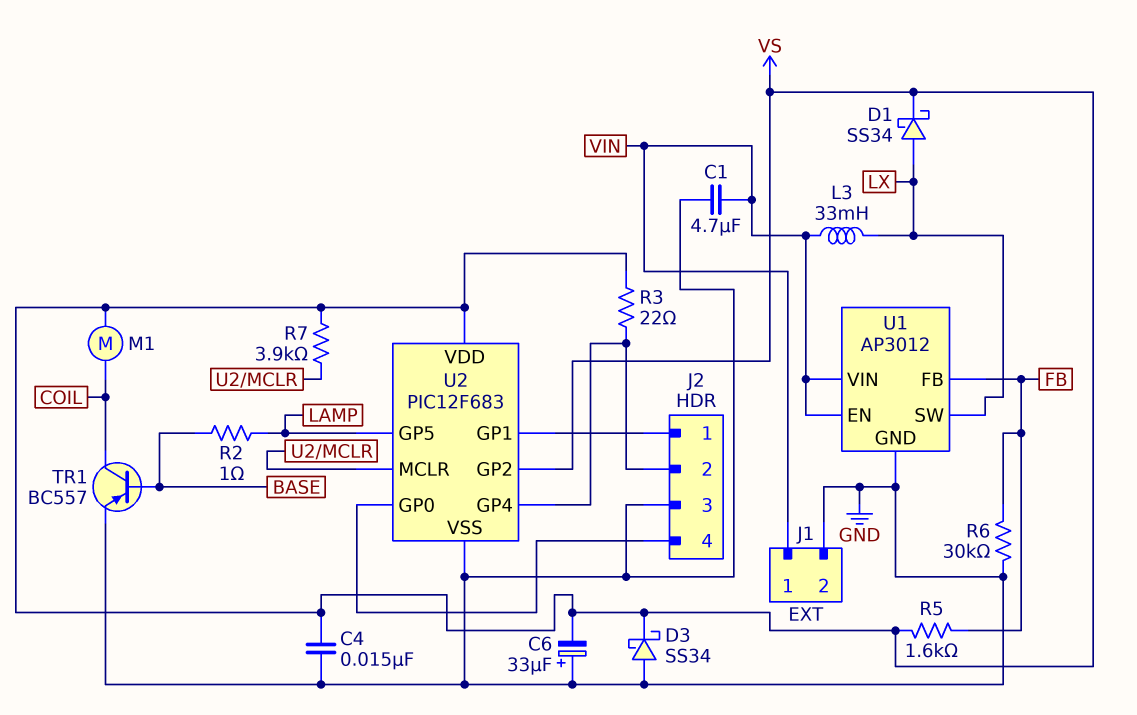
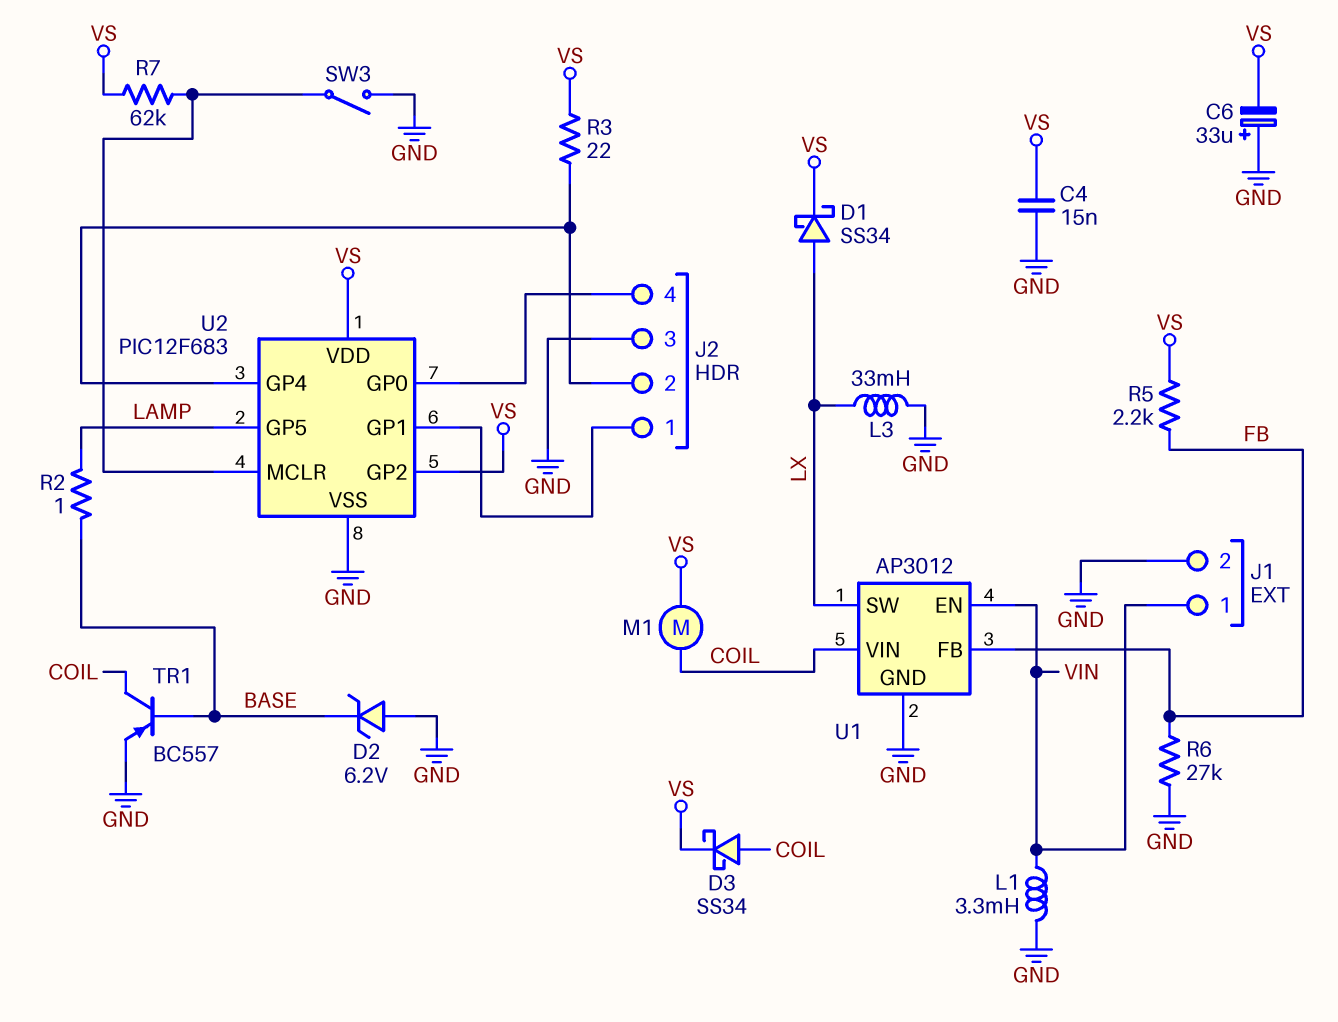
C1: 4.7uF (GND, VIN) -> none
D2: none -> zener 6.2V (A GND, K BASE)
D3: schottky SS34 (A GND, K VS) -> schottky SS34 (A COIL, K VS)
L1: none -> 3.3mH (GND, VIN)
L3: 33mH (LX, VIN) -> 33mH (GND, LX)
R5: 1.6k (FB, VS) -> 2.2k (FB, VS)
R6: 30k (FB, GND) -> 27k (FB, GND)
R7: 3.9k (U2/MCLR, VS) -> 62k (U2/MCLR, VS)
SW3: none -> switch (GND, U2/MCLR)
U1 pin VIN: VIN -> COIL

